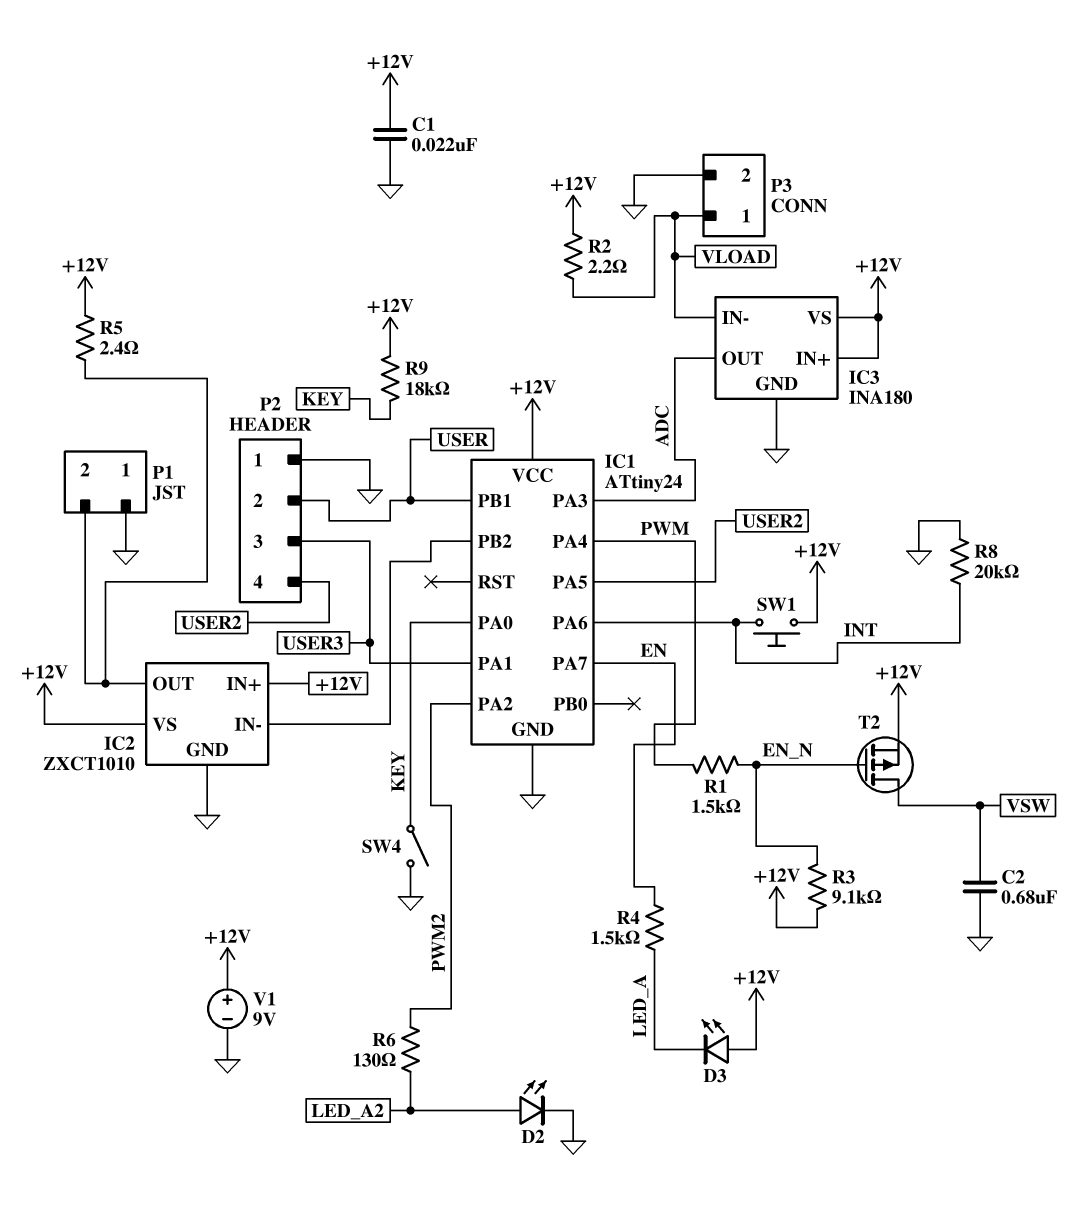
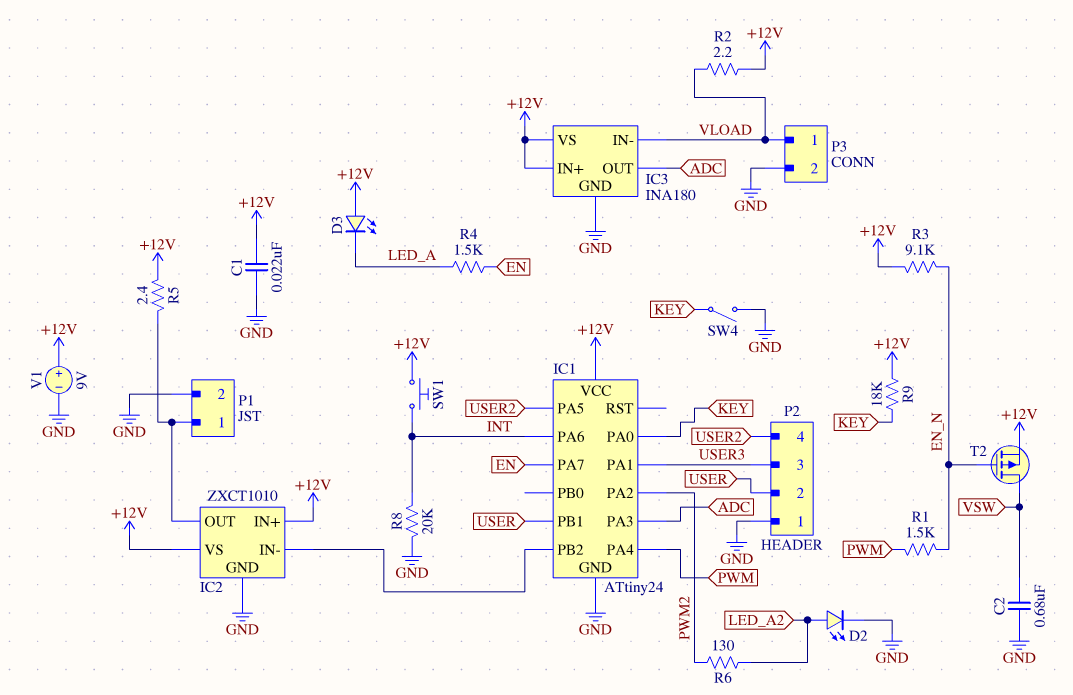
P1 pin 1: GND -> IC2/OUT
P1 pin 2: IC2/OUT -> GND

